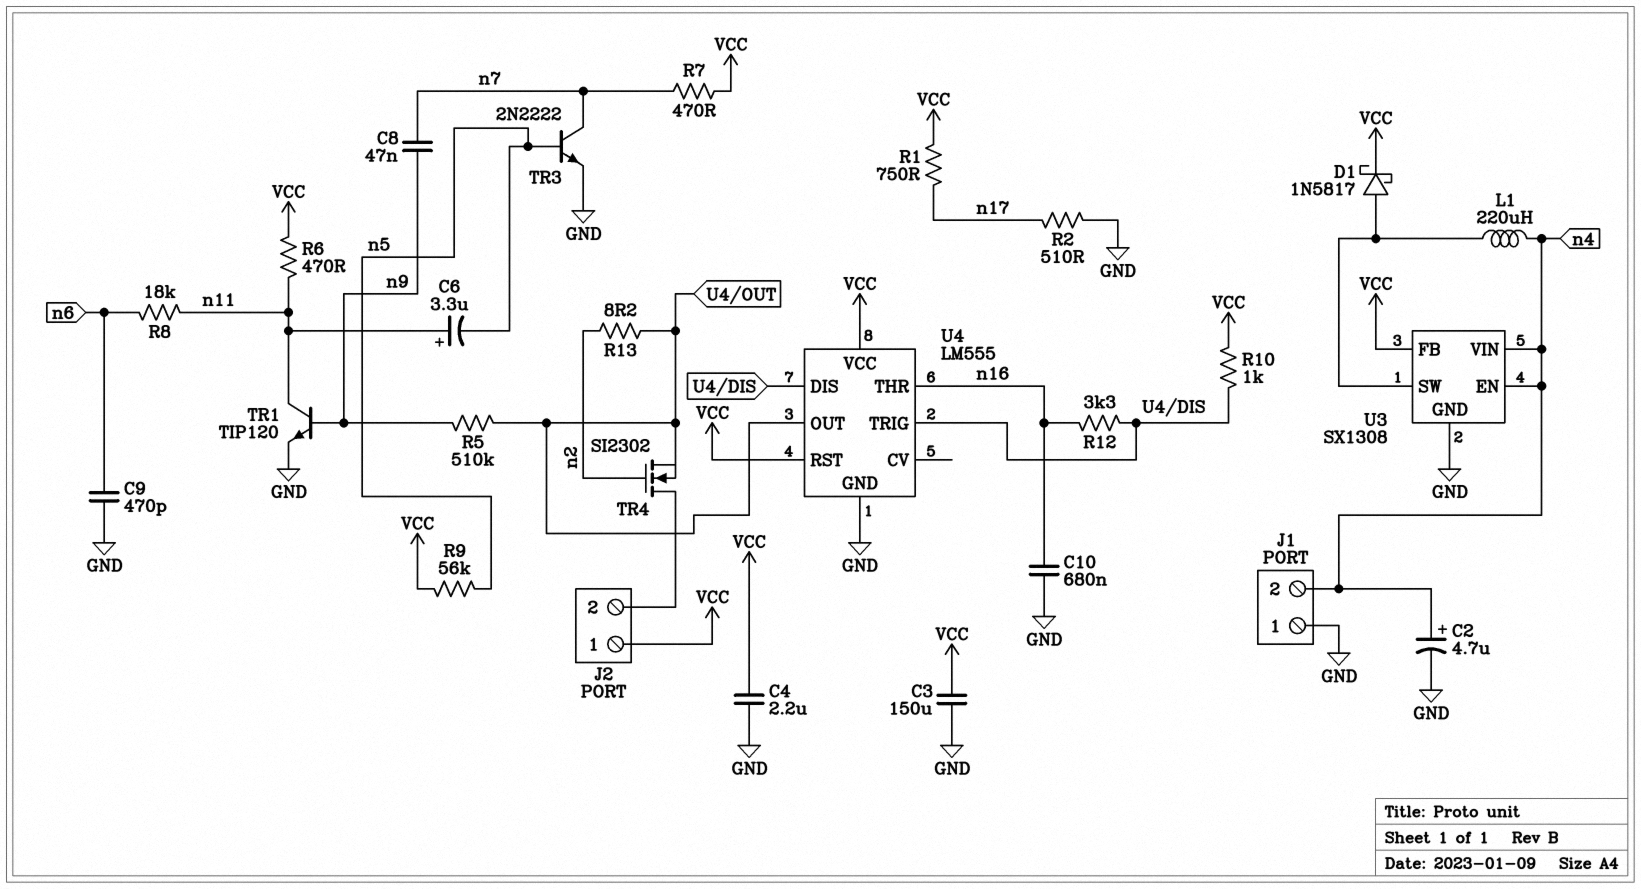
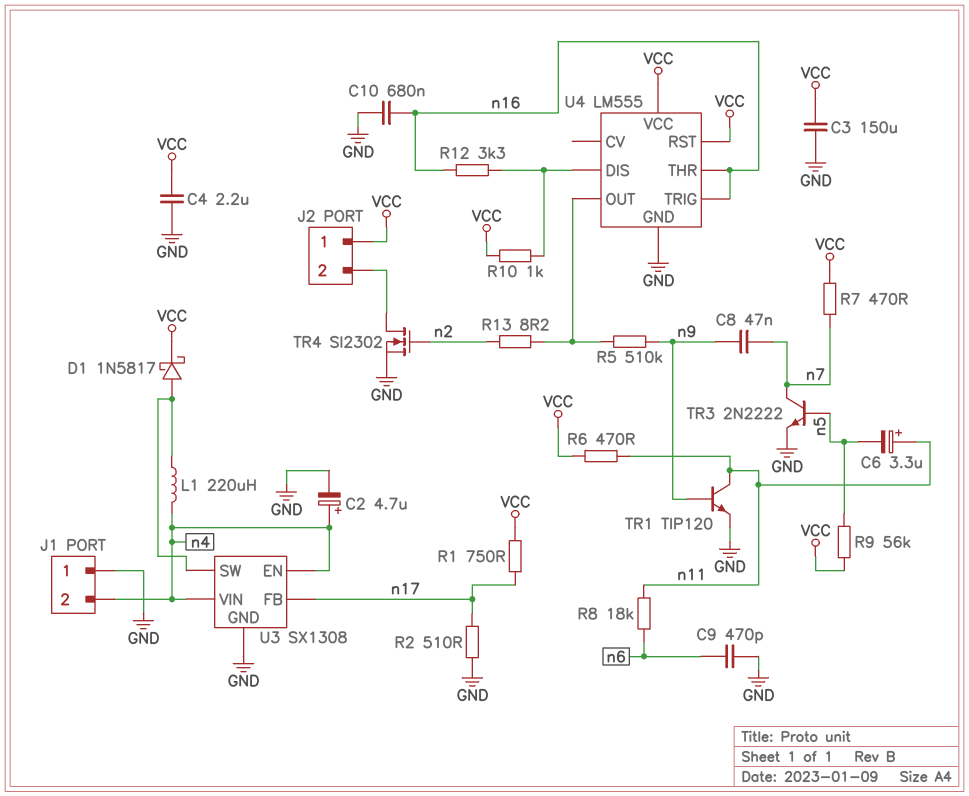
TR4: NMOS SI2302 (G n2, D J2/2, S U4/OUT) -> NMOS SI2302 (G n2, D J2/2, S GND)
U3 pin FB: VCC -> n17
U4 pin TRIG: U4/DIS -> n16

